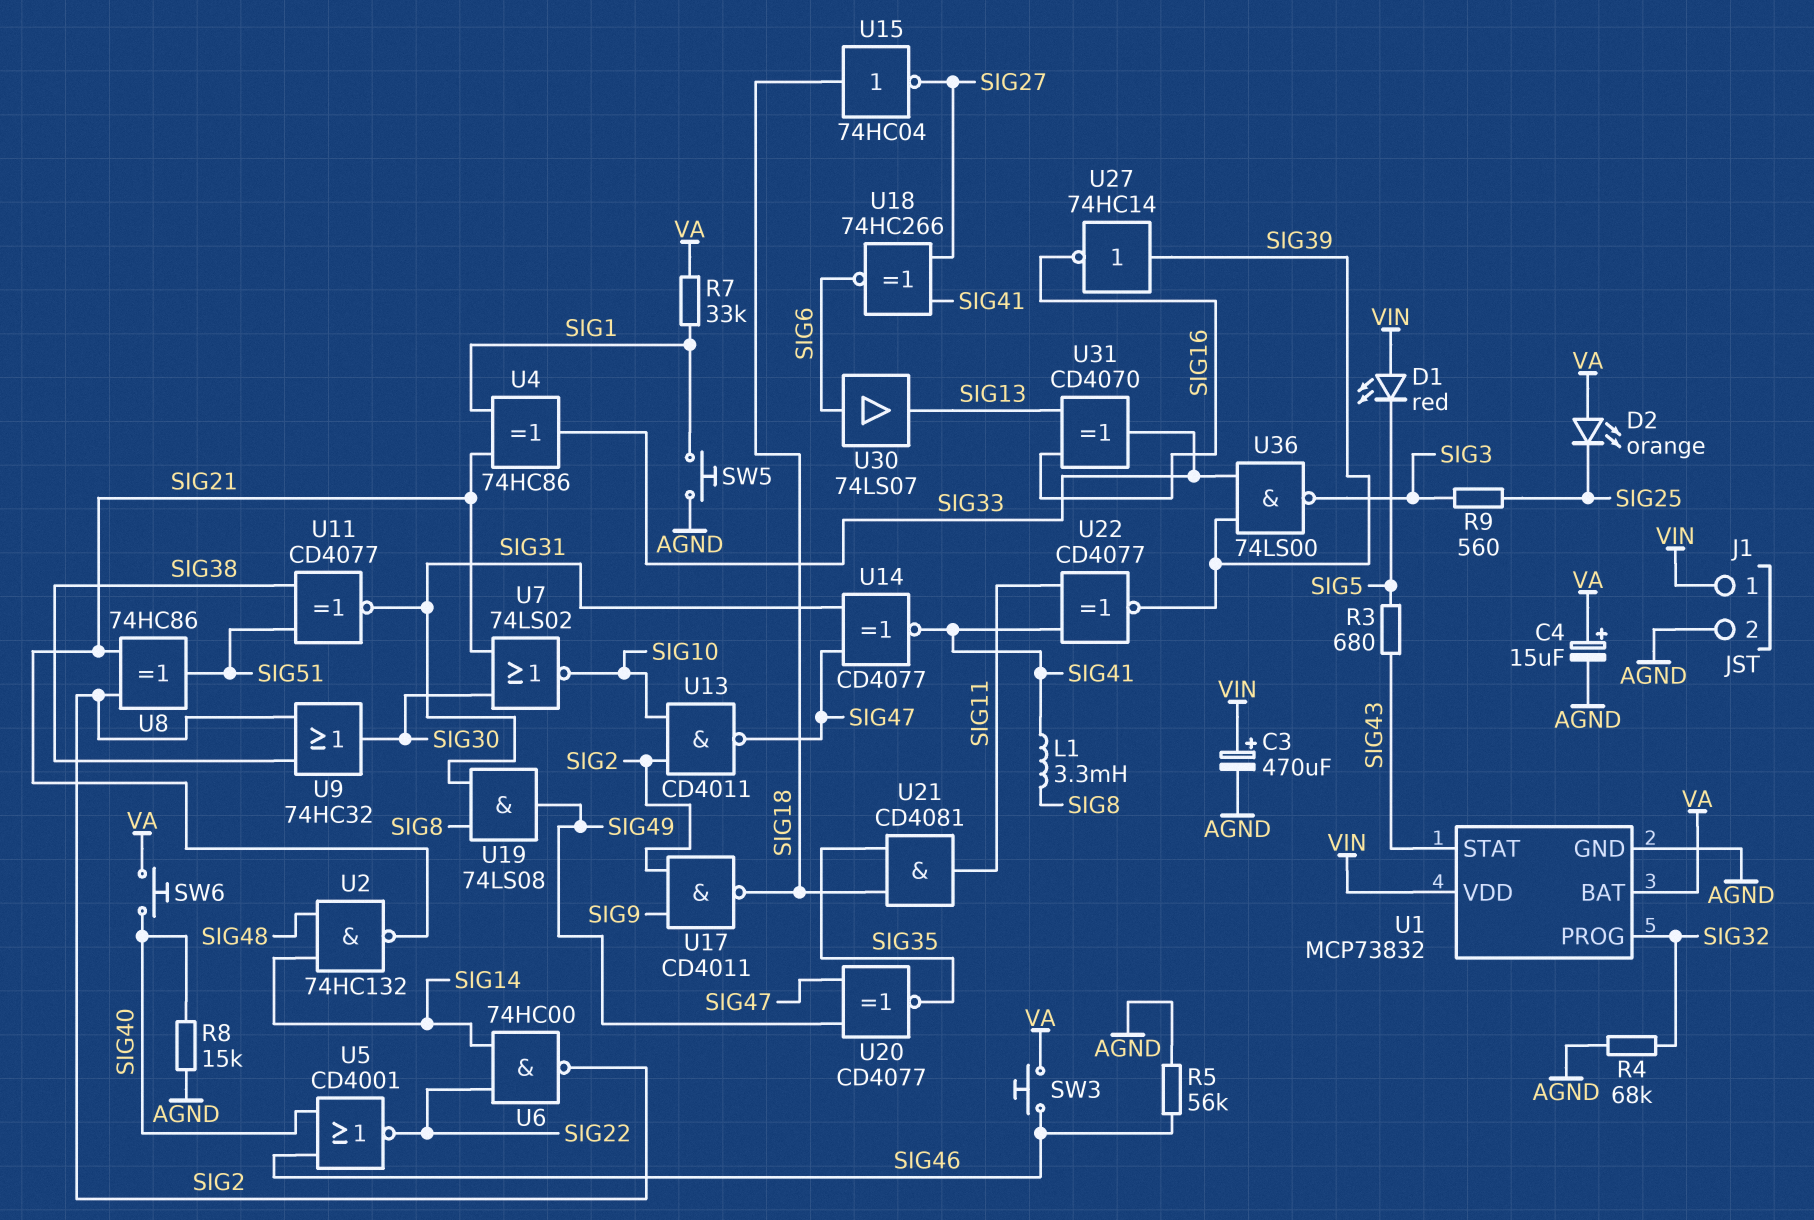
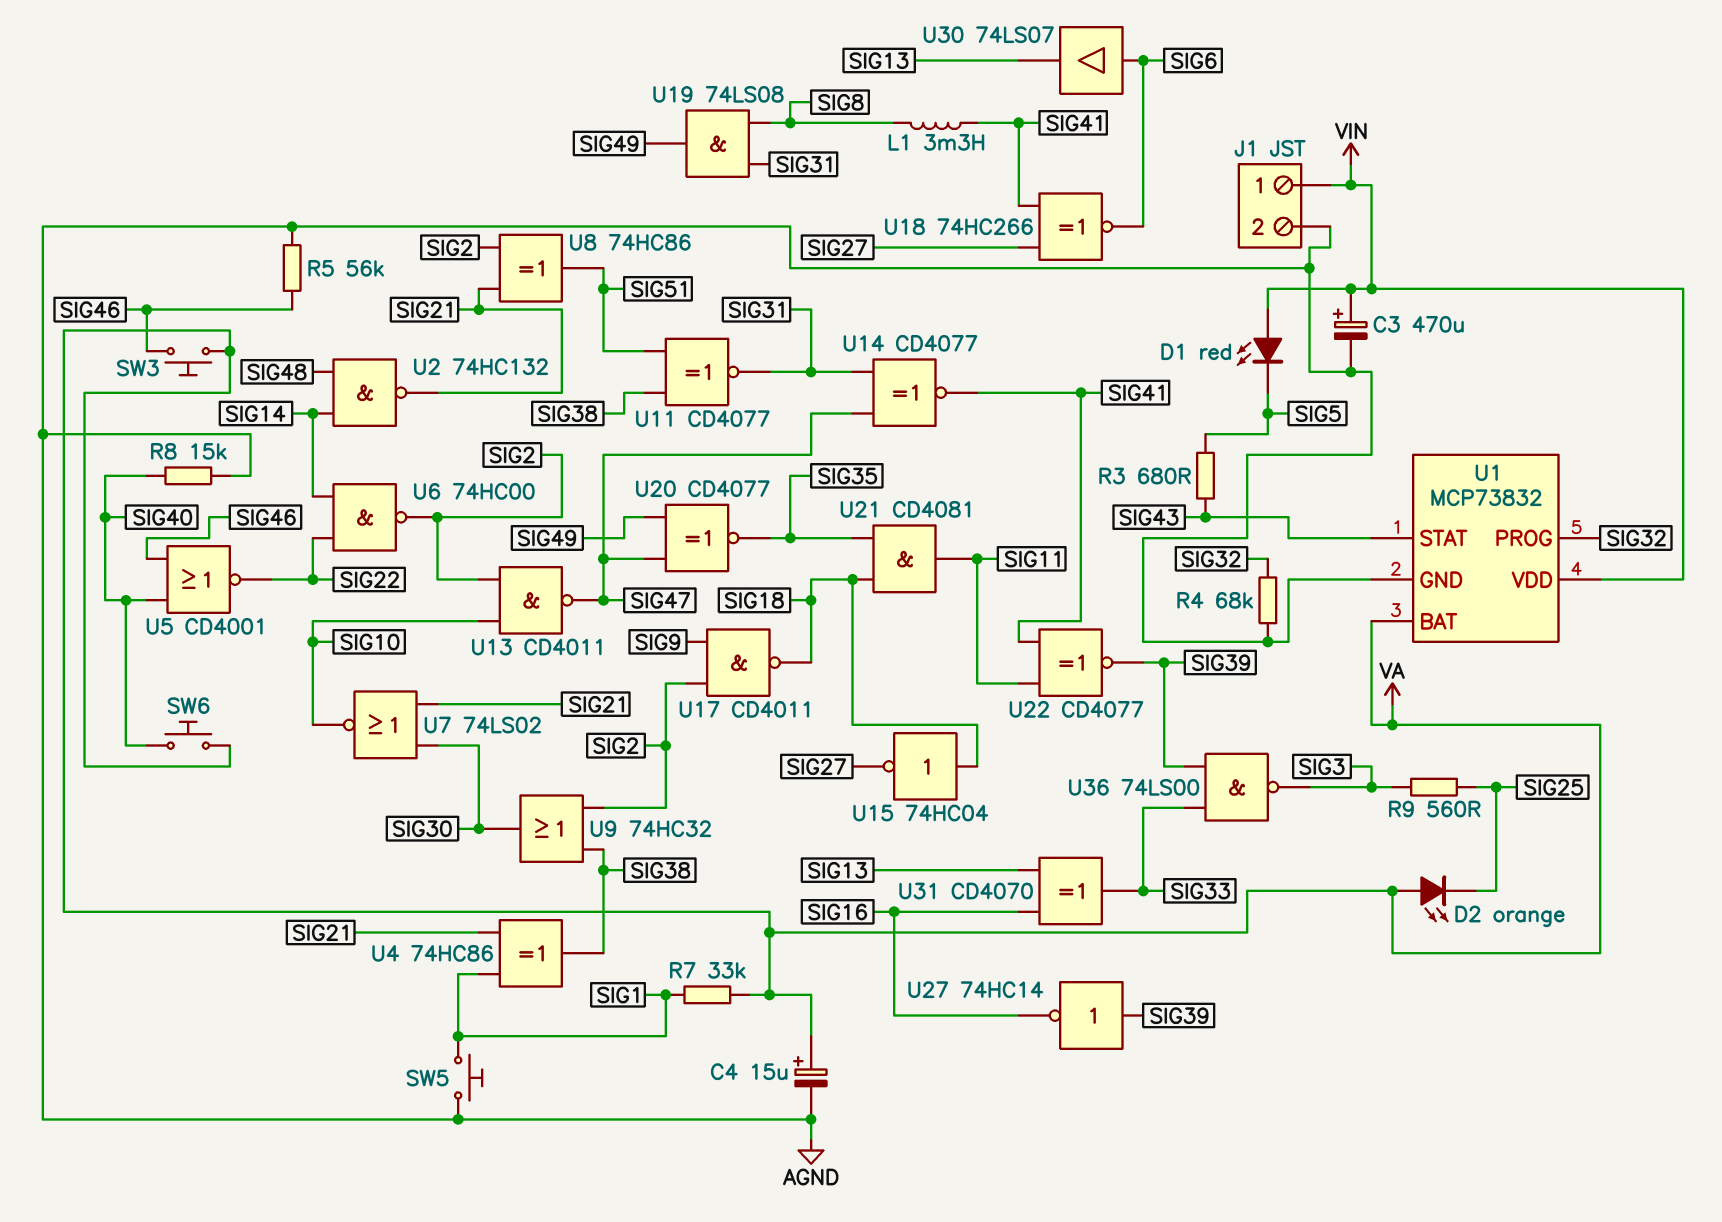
U4: XOR 74HC86 (in SIG1, in SIG21, out SIG33) -> XOR 74HC86 (in SIG1, in SIG21, out SIG38)

